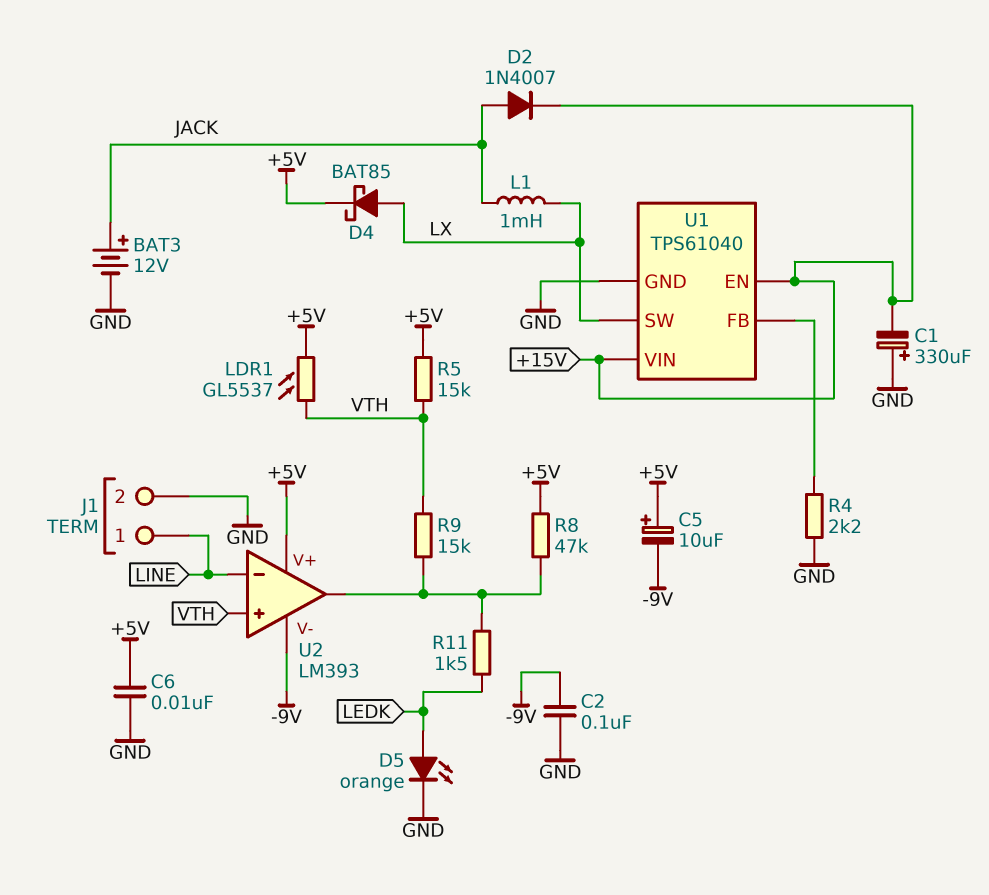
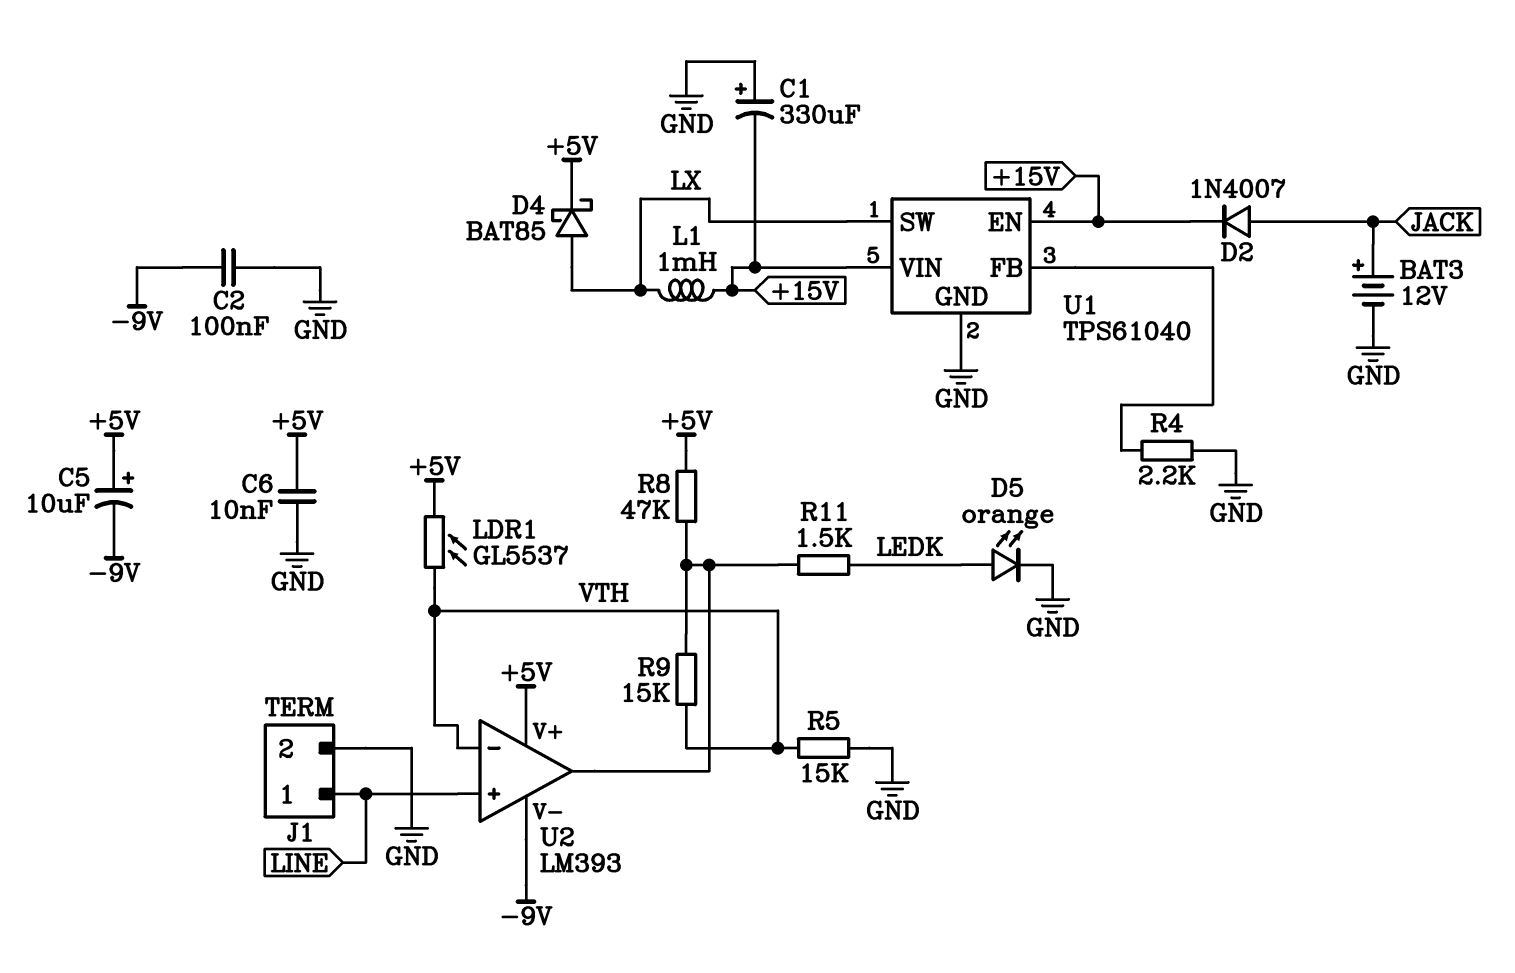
L1: 1mH (JACK, LX) -> 1mH (+15V, LX)
R5: 15k (+5V, VTH) -> 15k (GND, VTH)
U2 pin in+: VTH -> LINE
U2 pin in-: LINE -> VTH

